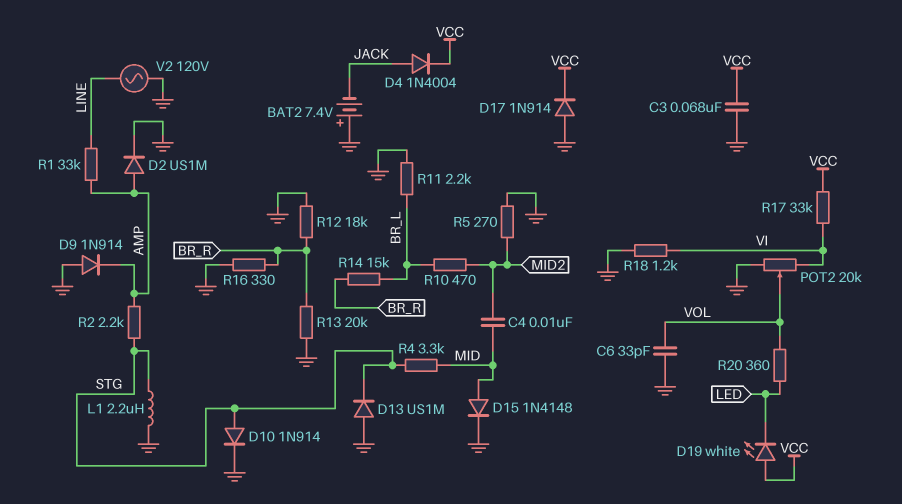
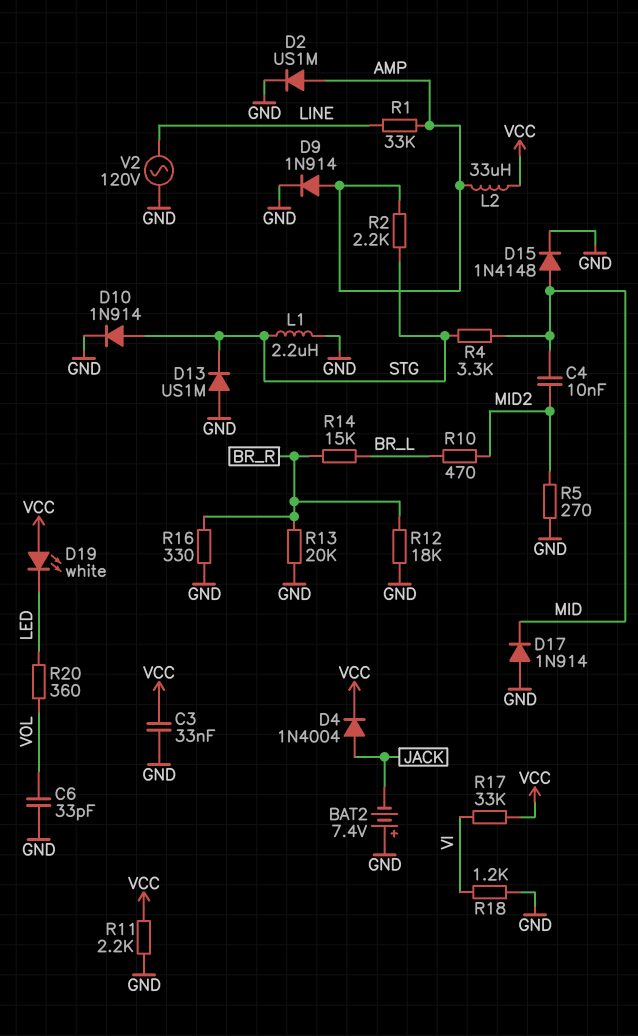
C3: 68nF (GND, VCC) -> 33nF (GND, VCC)
D9: diode 1N914 (A GND, K AMP) -> diode 1N914 (A AMP, K GND)
D17: diode 1N914 (A GND, K VCC) -> diode 1N914 (A GND, K MID)
L2: none -> 33uH (AMP, VCC)
POT2: 20k (GND, VI, wiper VOL) -> none
R11: 2.2k (BR_L, GND) -> 2.2k (GND, VCC)

